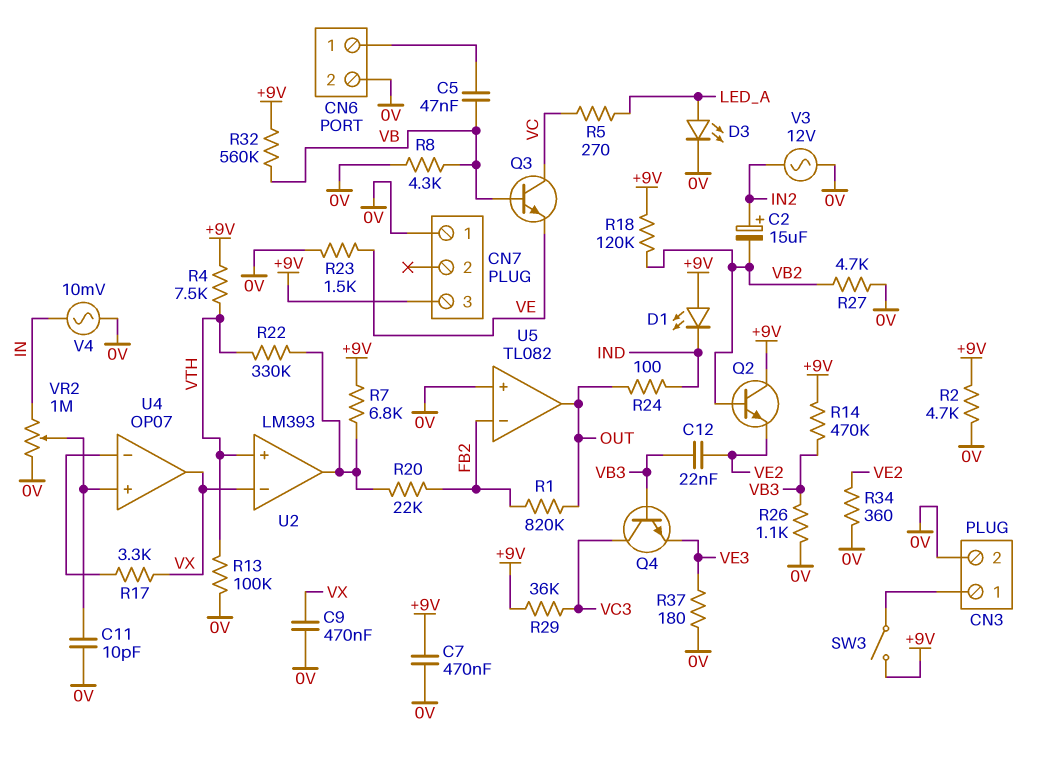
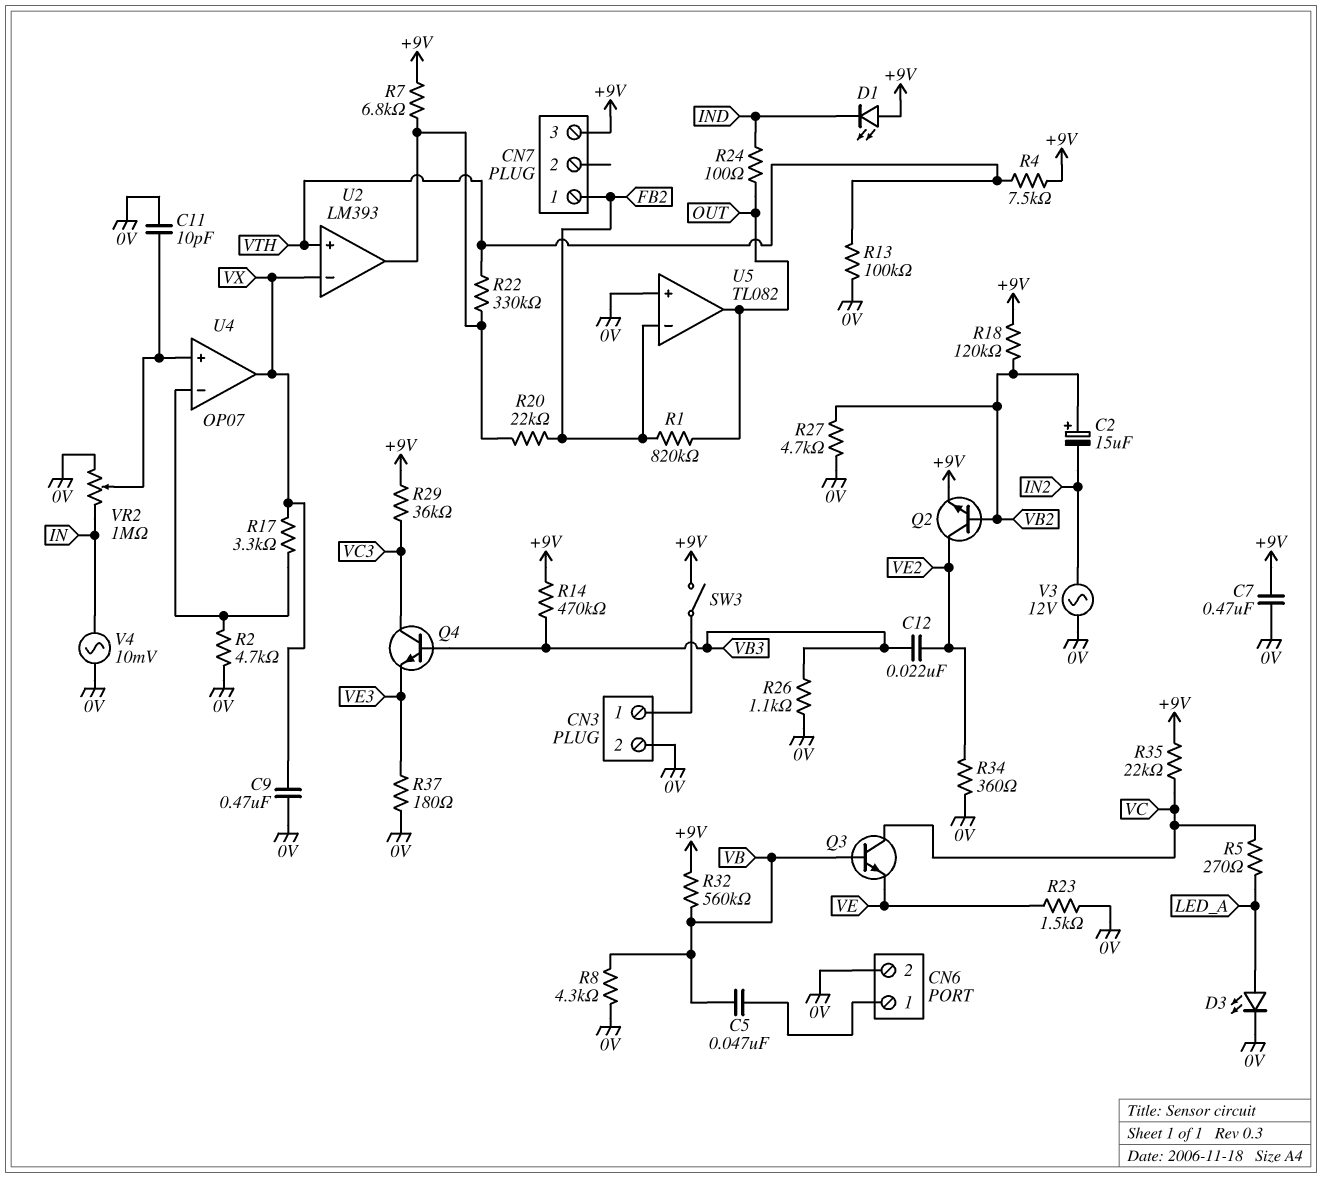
C2: 15uF (plus IN2, minus VB2) -> 15uF (plus VB2, minus IN2)
CN7 pin 1: 0V -> FB2
Q2: NPN (B VB2, C +9V, E VE2) -> NPN (B VB2, C VE2, E +9V)
R2: 4.7k (+9V, 0V) -> 4.7k (0V, U4/in-)
R35: none -> 22k (+9V, VC)

